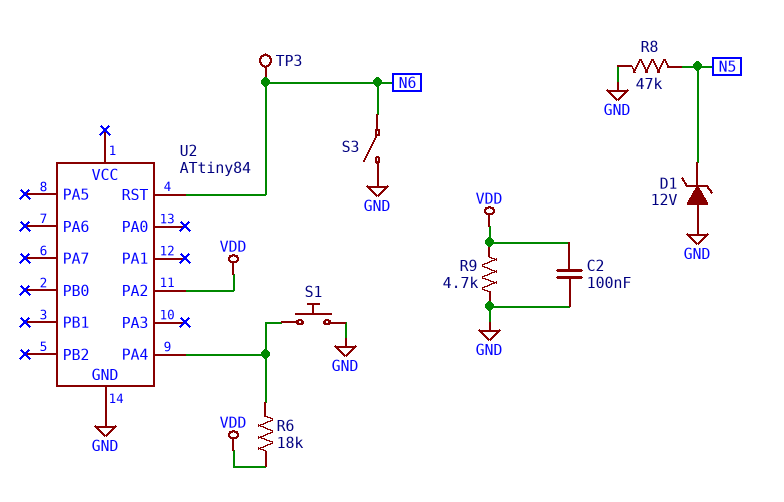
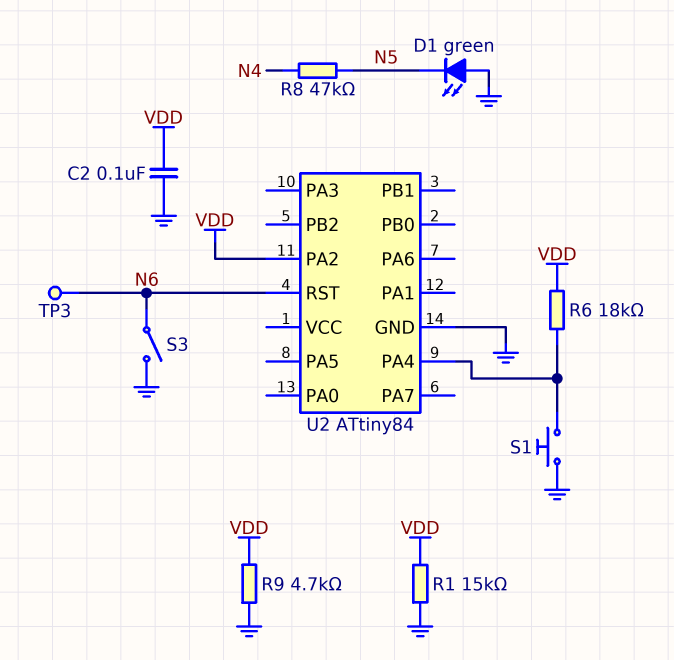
D1: zener 12V (A GND, K N5) -> LED green (A GND, K N5)
R1: none -> 15k (GND, VDD)
R8: 47k (GND, N5) -> 47k (N4, N5)

